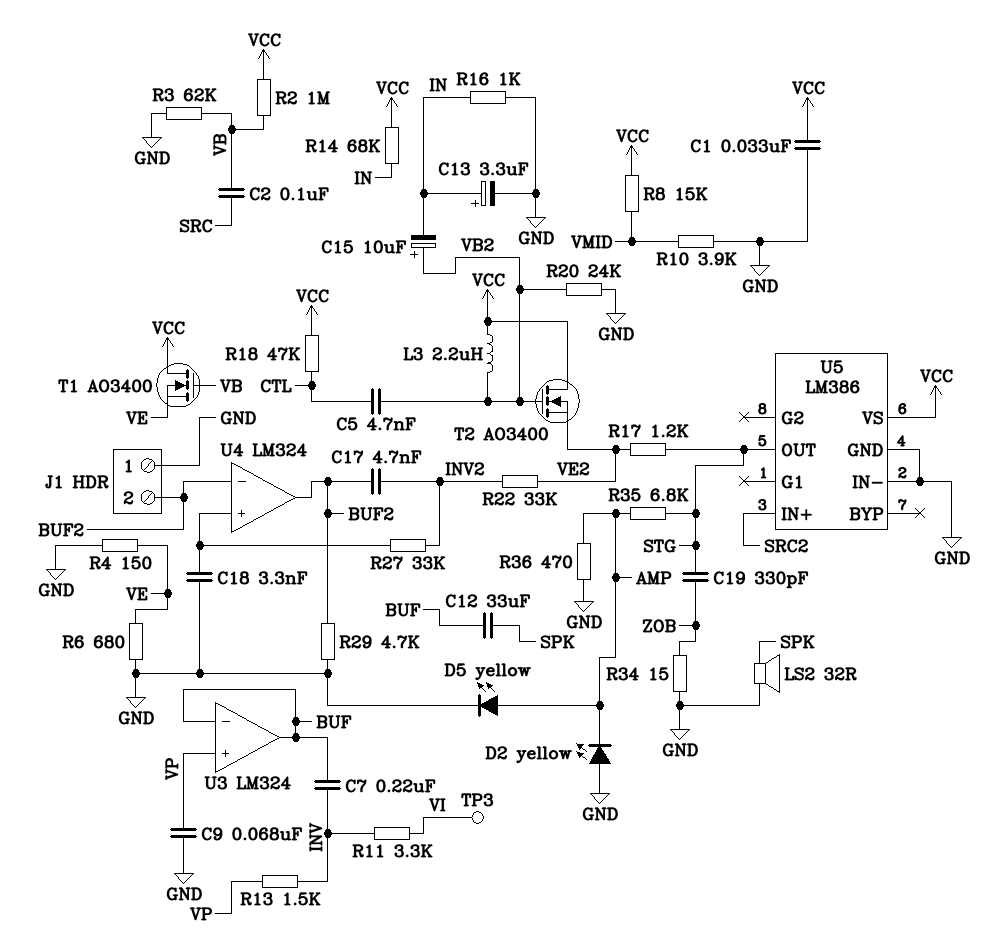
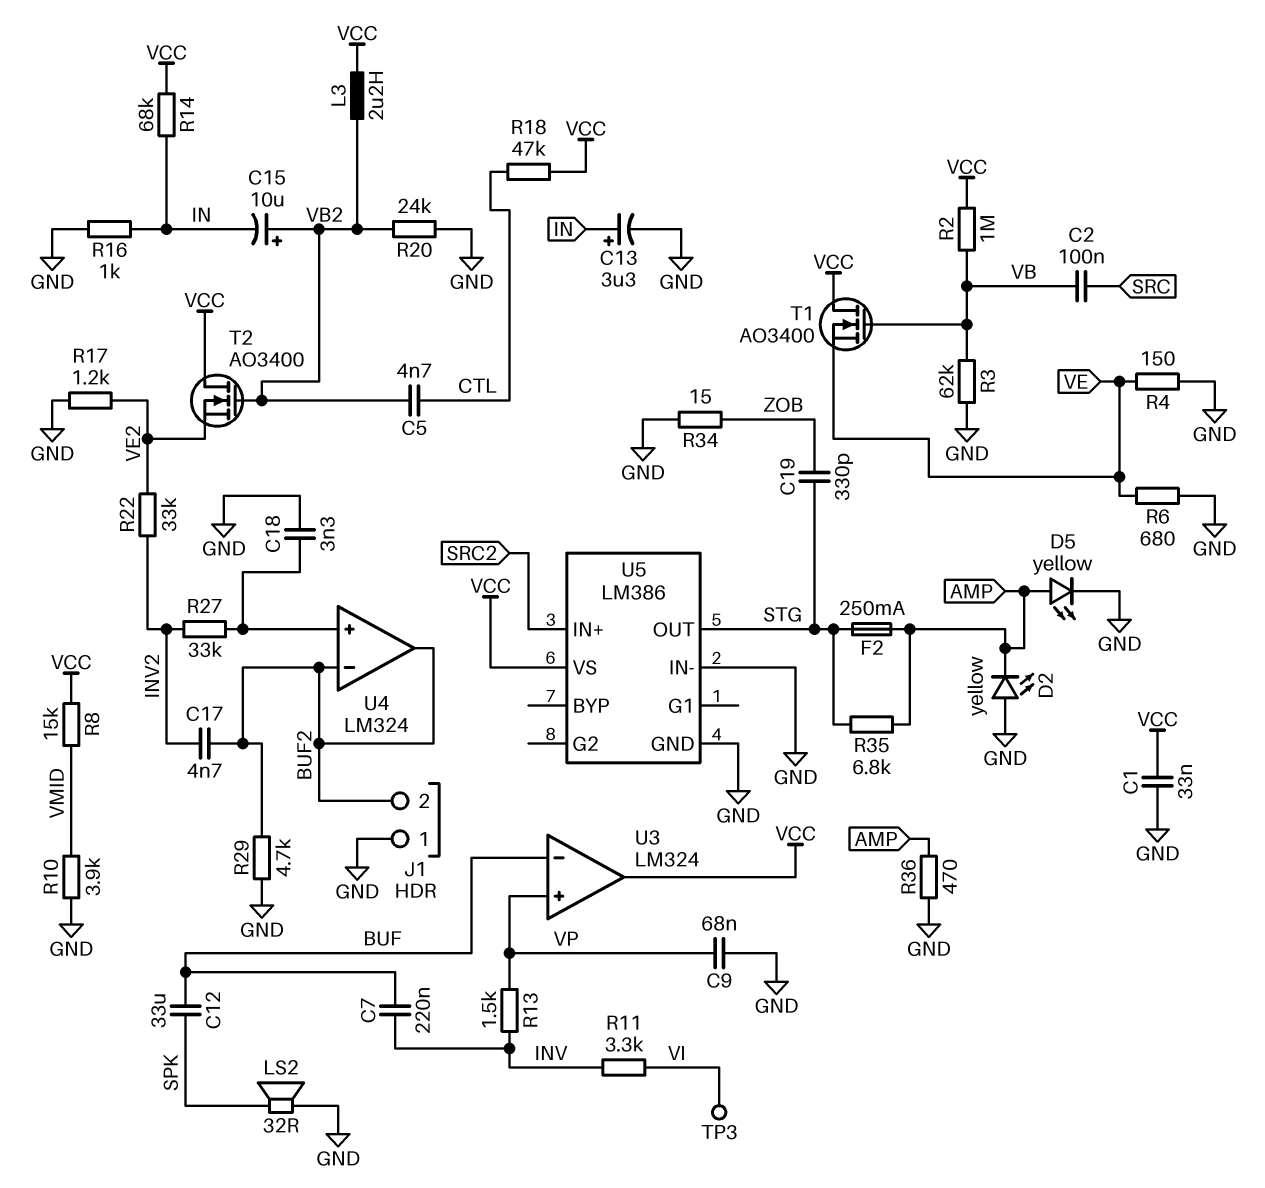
F2: none -> 250mA (AMP, STG)
R17: 1.2k (STG, VE2) -> 1.2k (GND, VE2)
U3 pin out: BUF -> VCC

